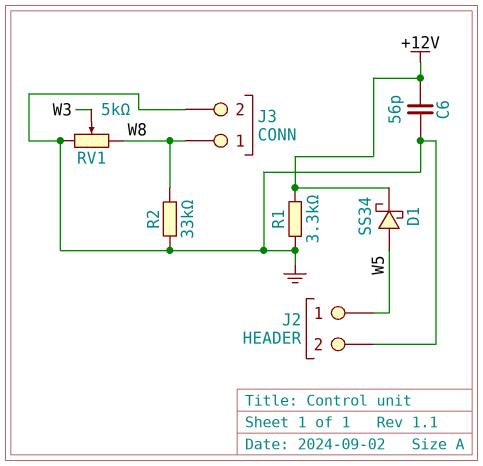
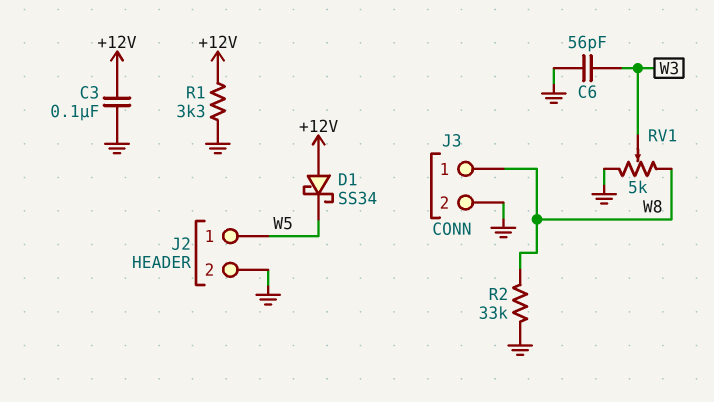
C3: none -> 100nF (+12V, GND)
C6: 56pF (+12V, GND) -> 56pF (GND, W3)
D1: schottky SS34 (A W5, K +12V) -> schottky SS34 (A +12V, K W5)

